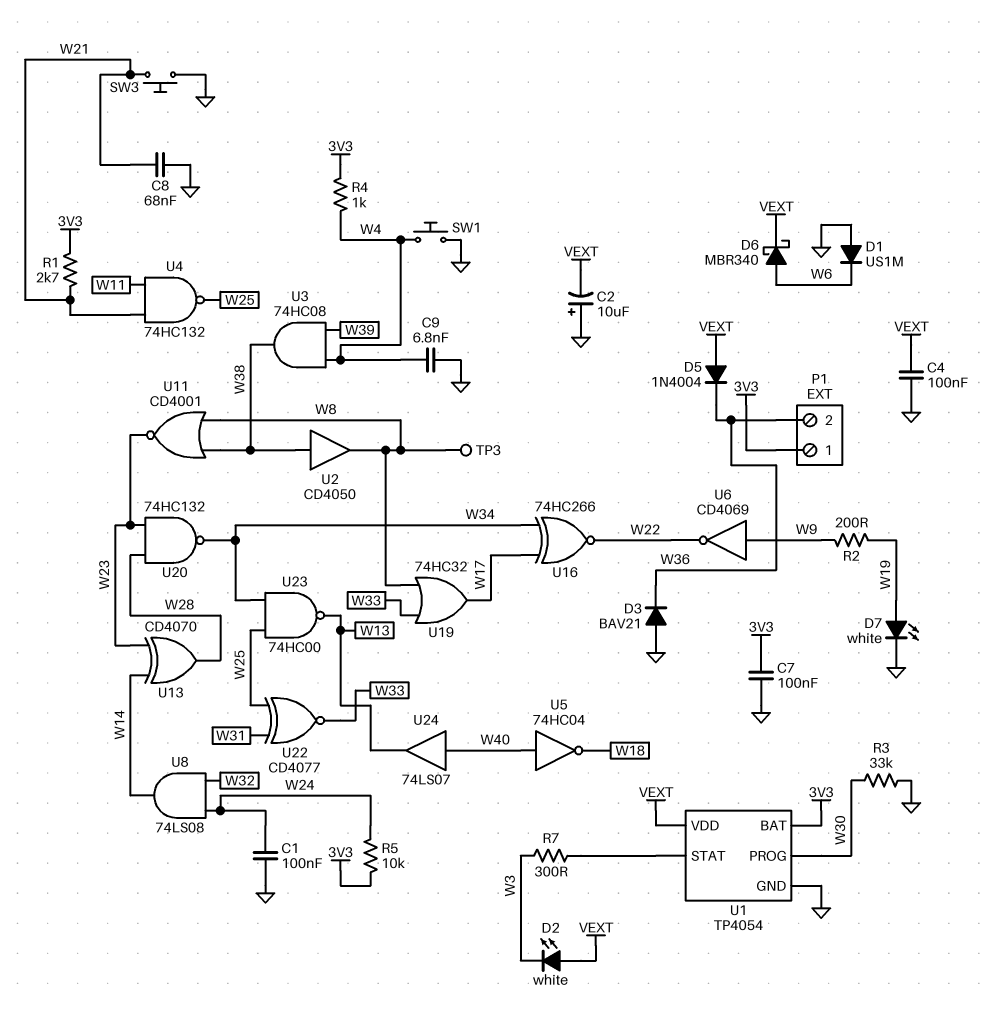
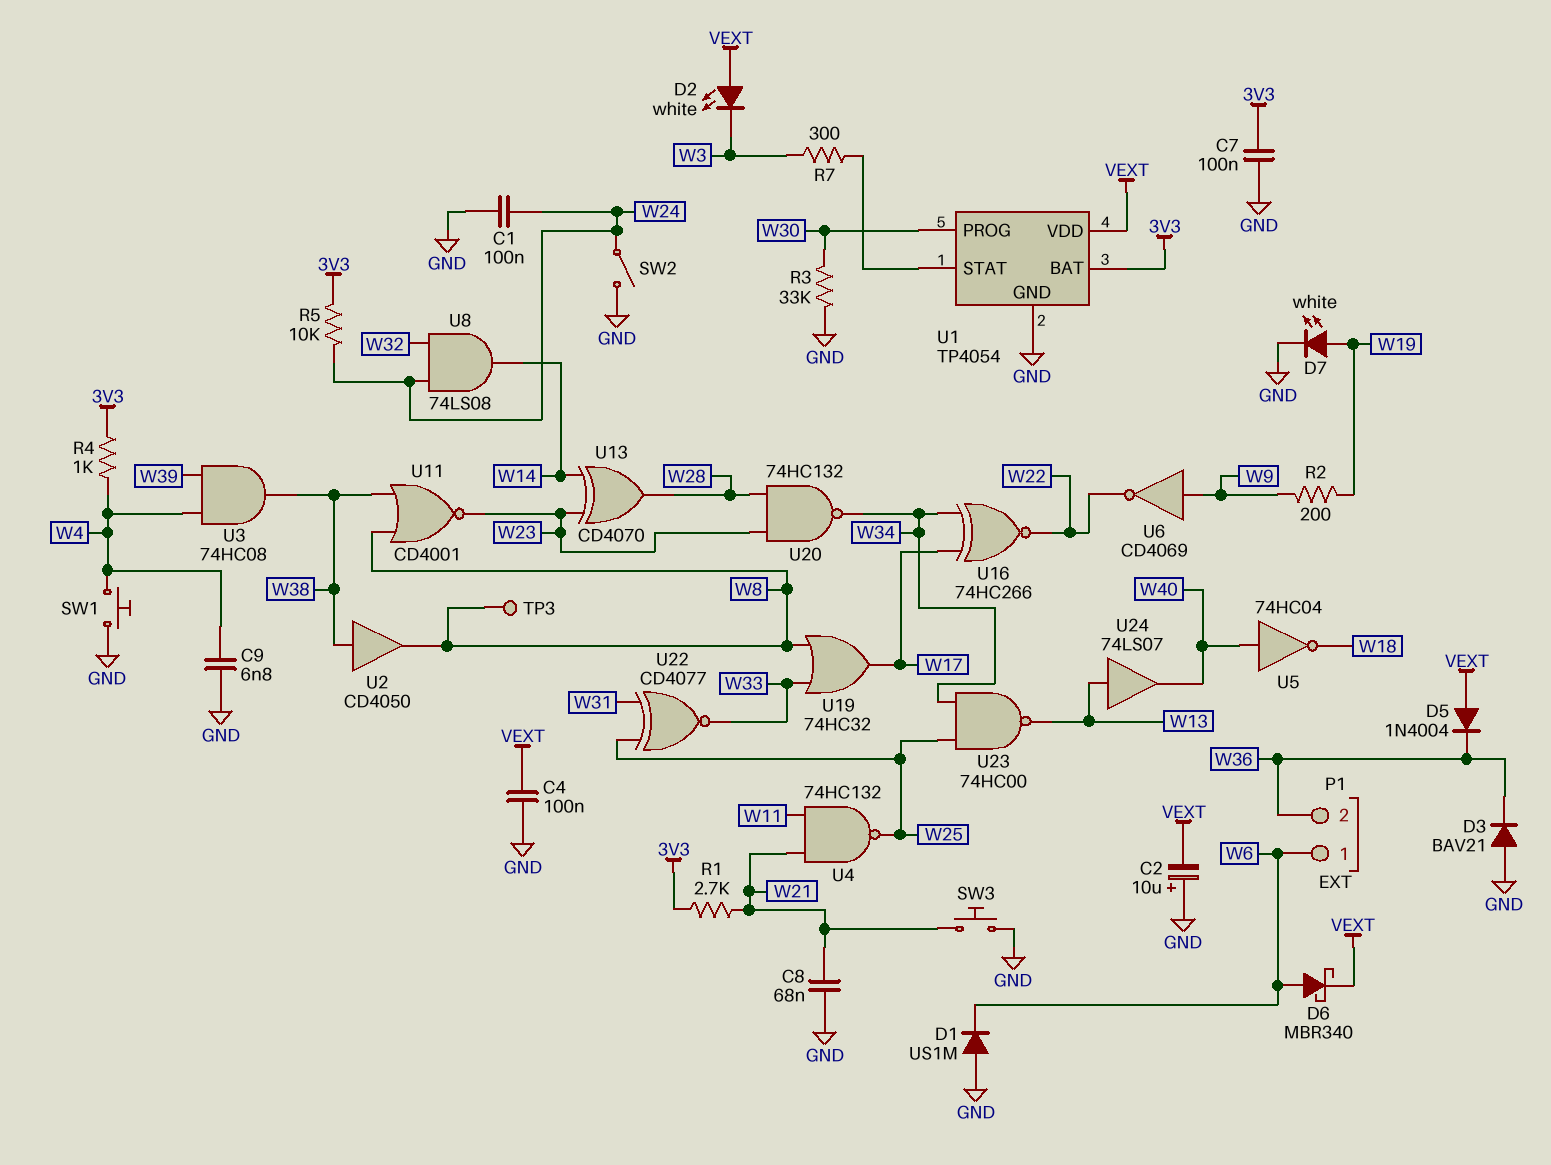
P1 pin 1: 3V3 -> W6
SW2: none -> switch (GND, W24)
U24: buffer 74LS07 (in W40, out W13) -> buffer 74LS07 (in W13, out W40)

